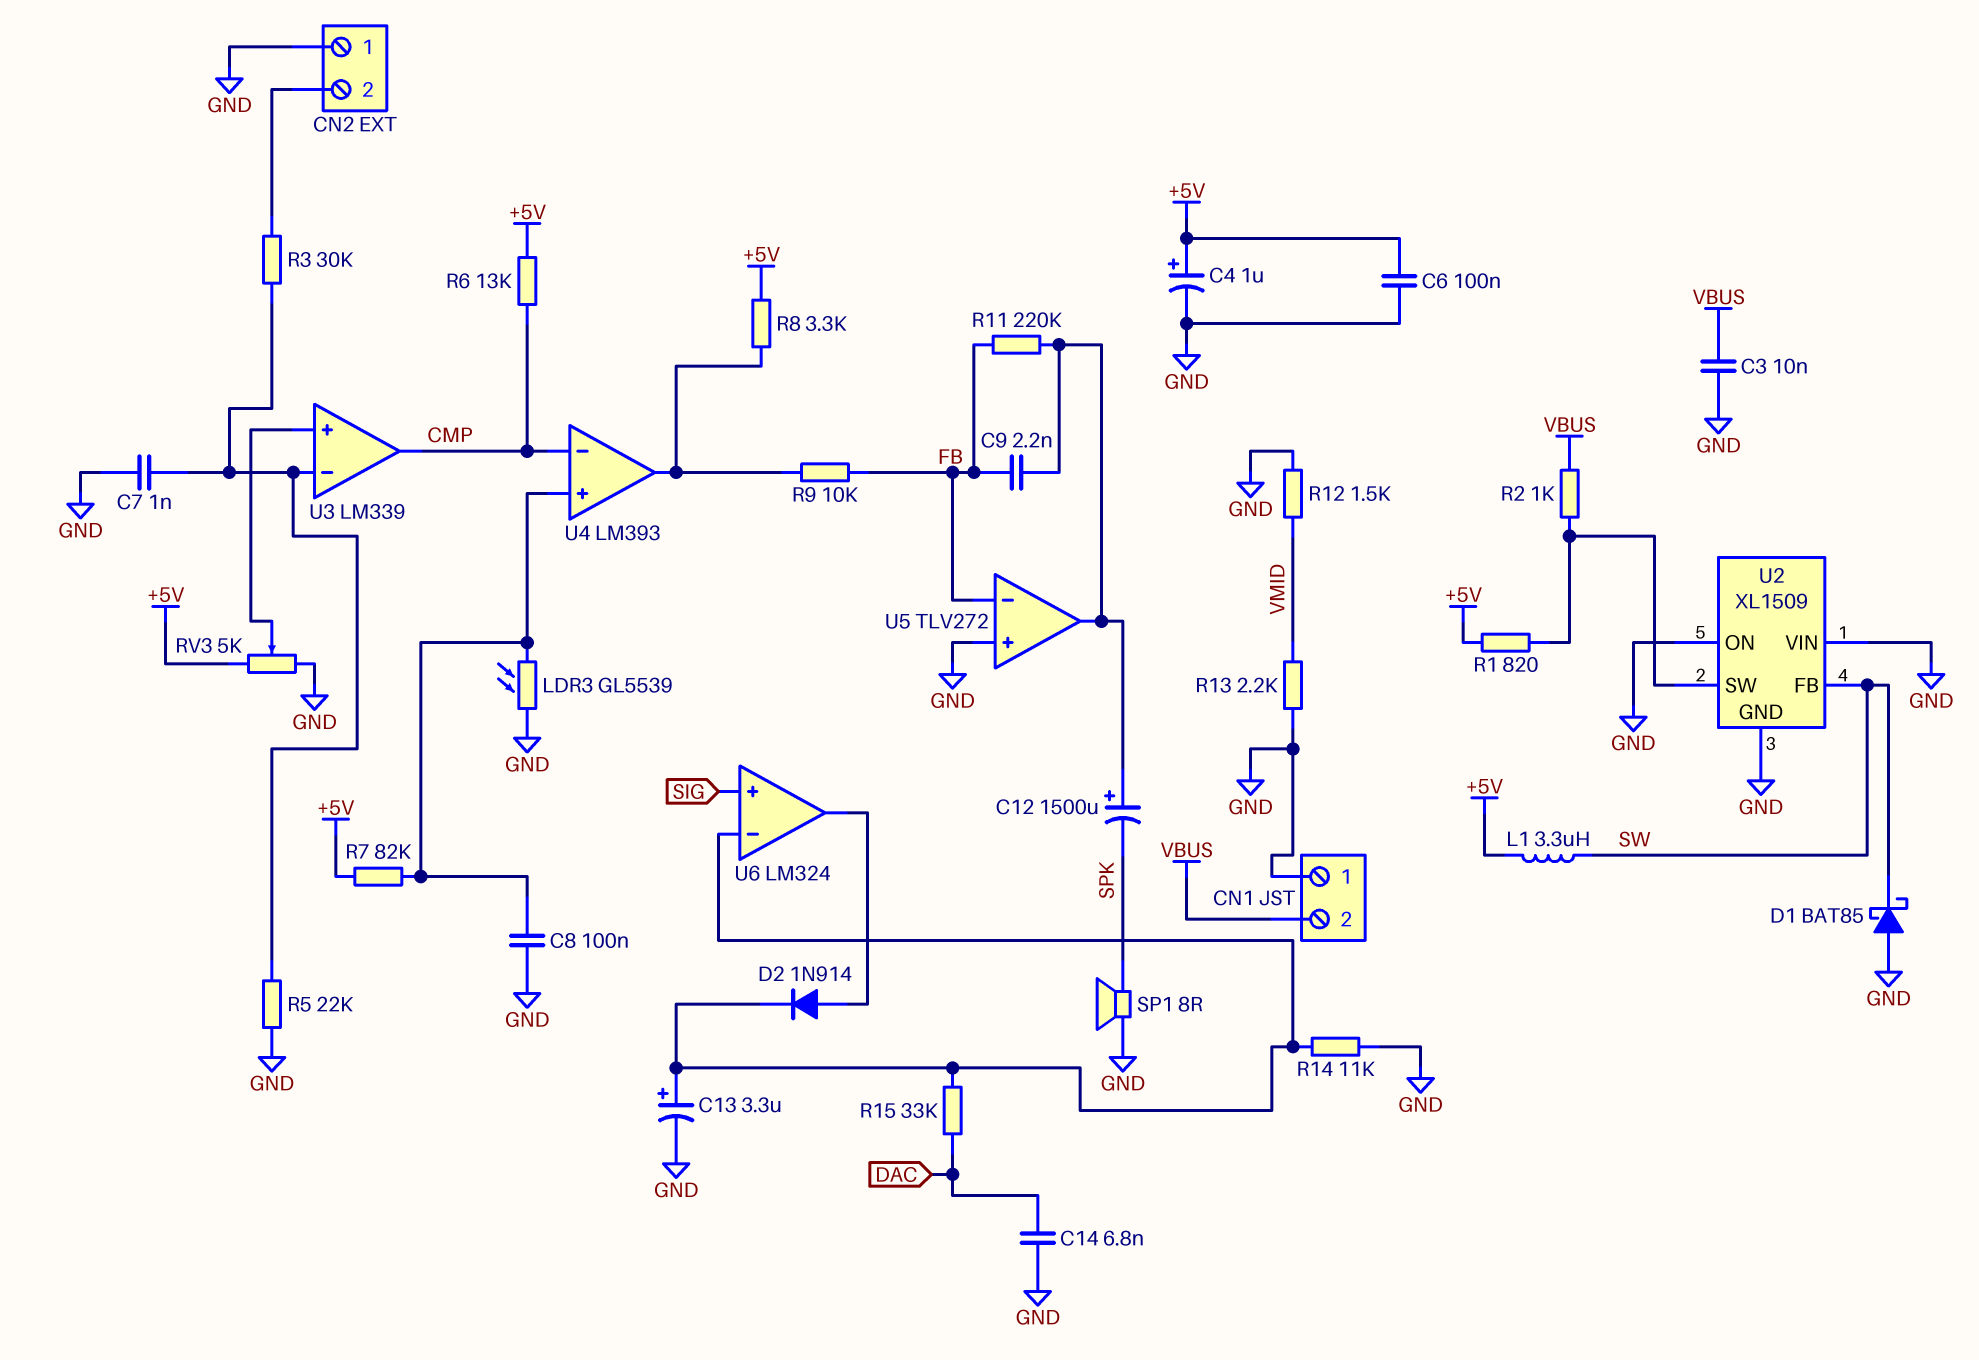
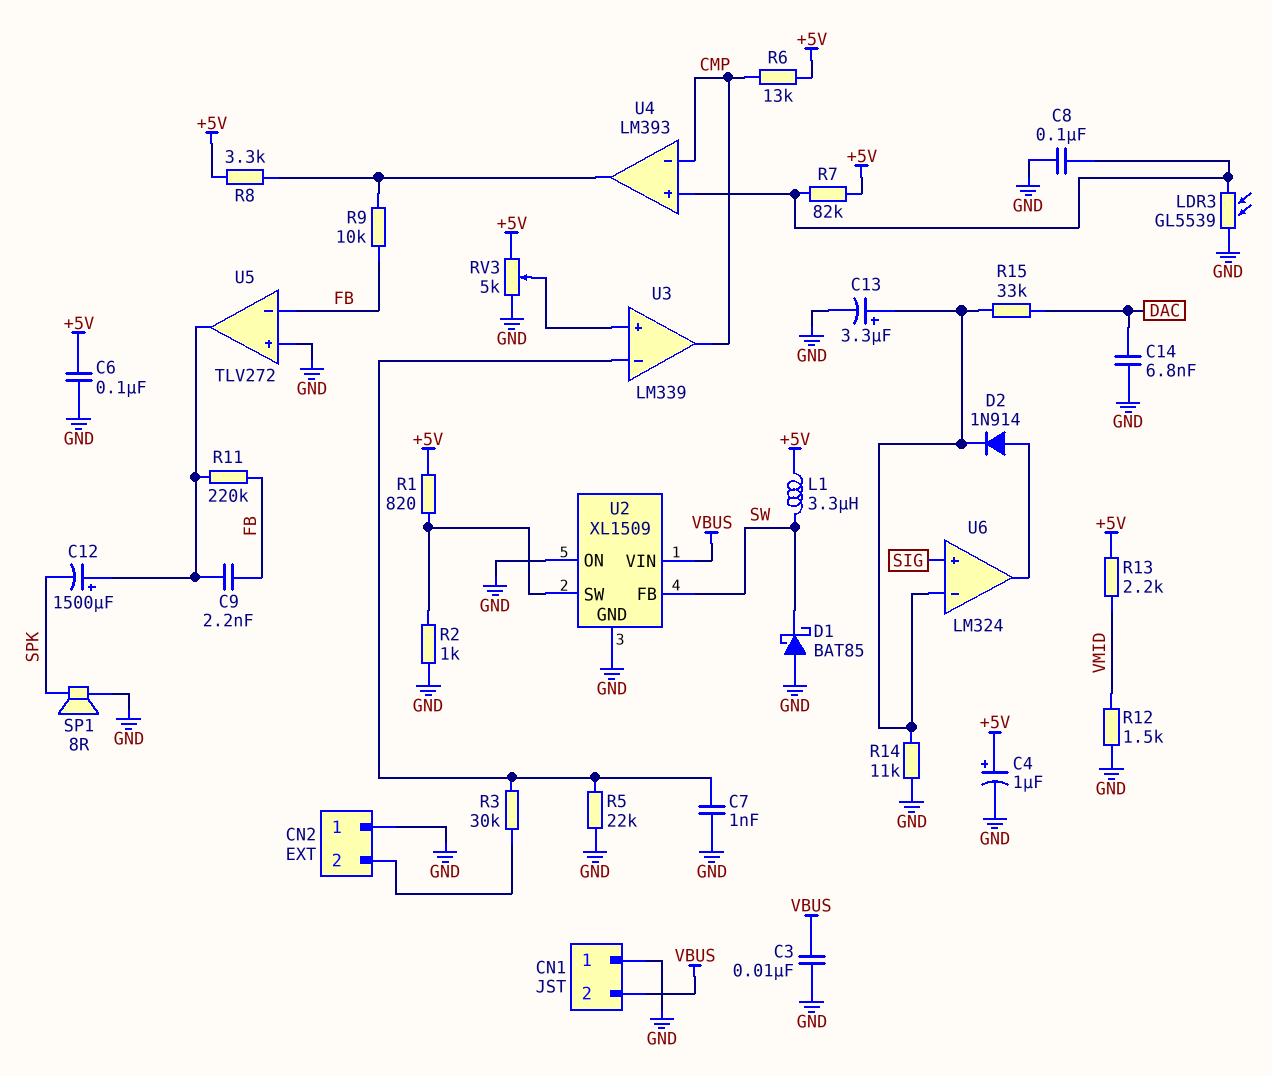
R2: 1k (U2/SW, VBUS) -> 1k (GND, U2/SW)
R13: 2.2k (GND, VMID) -> 2.2k (+5V, VMID)
U2 pin VIN: GND -> VBUS

